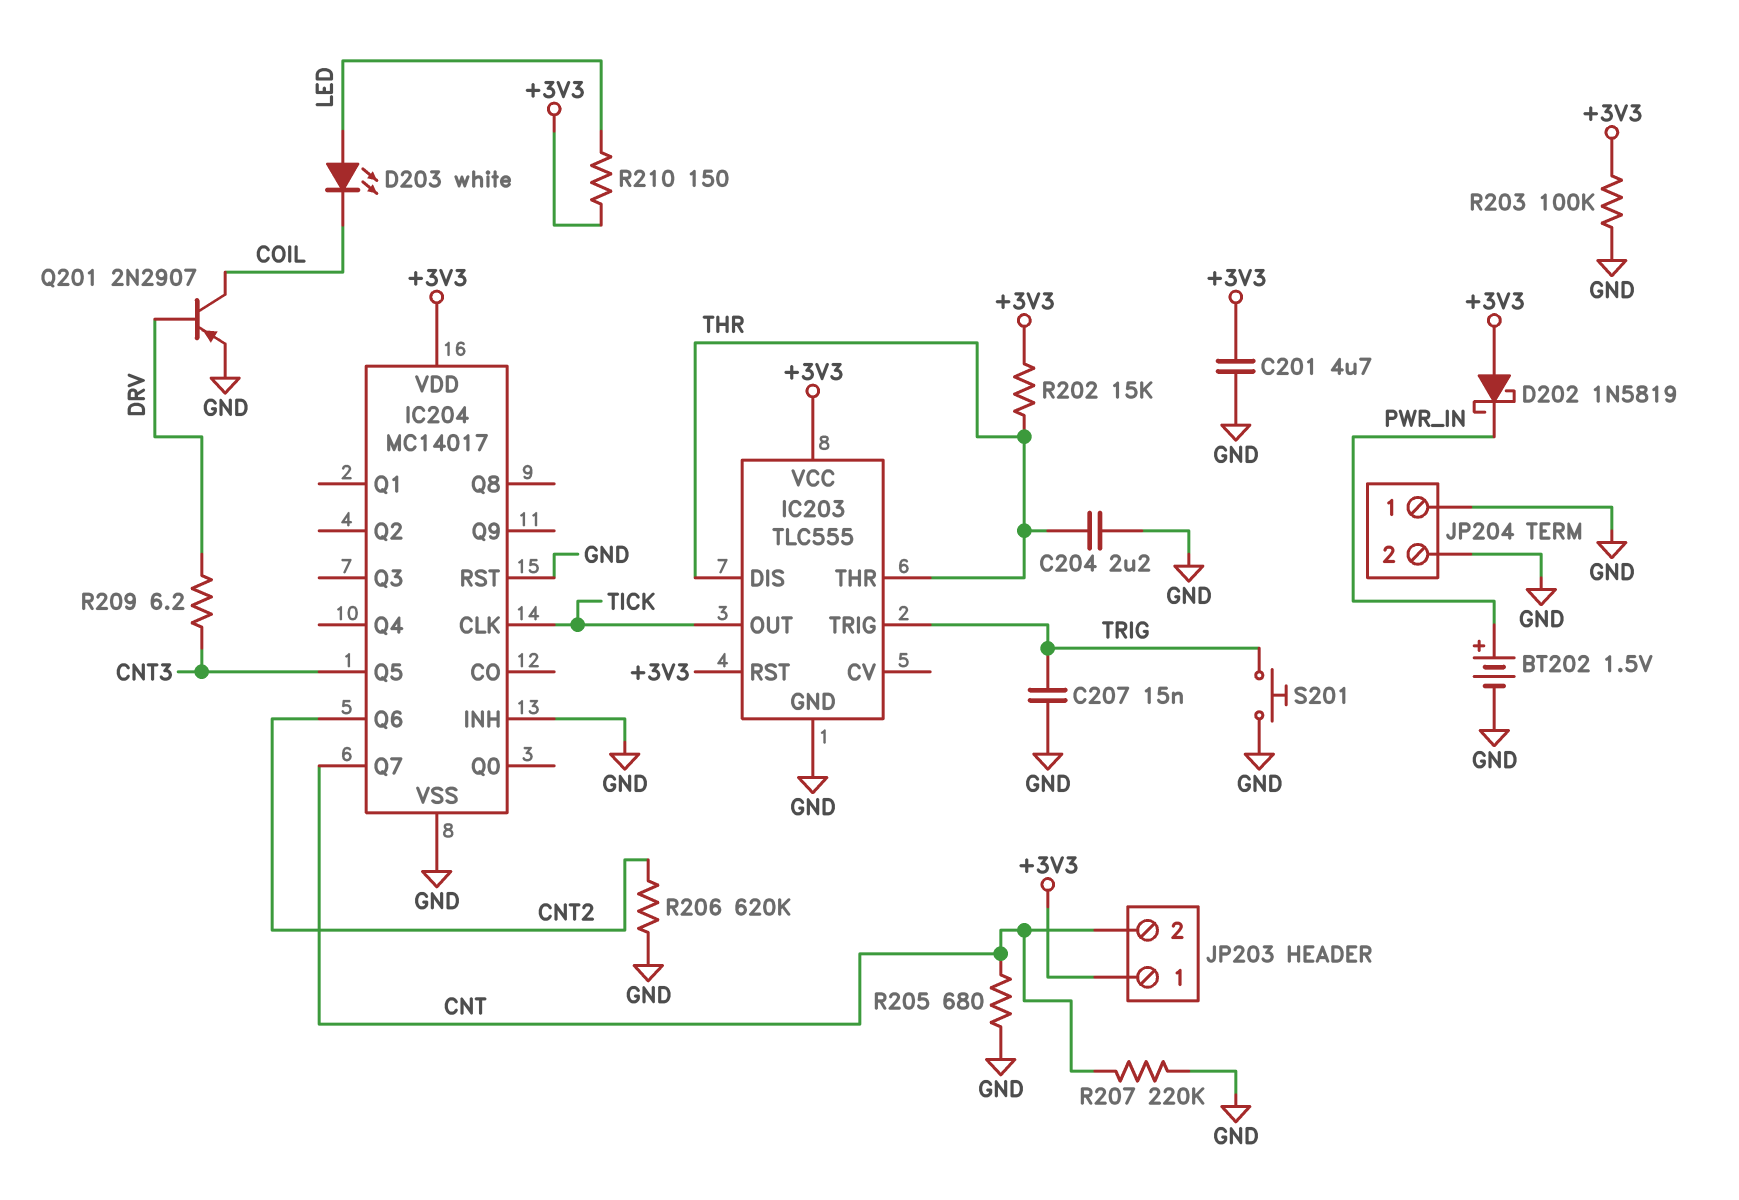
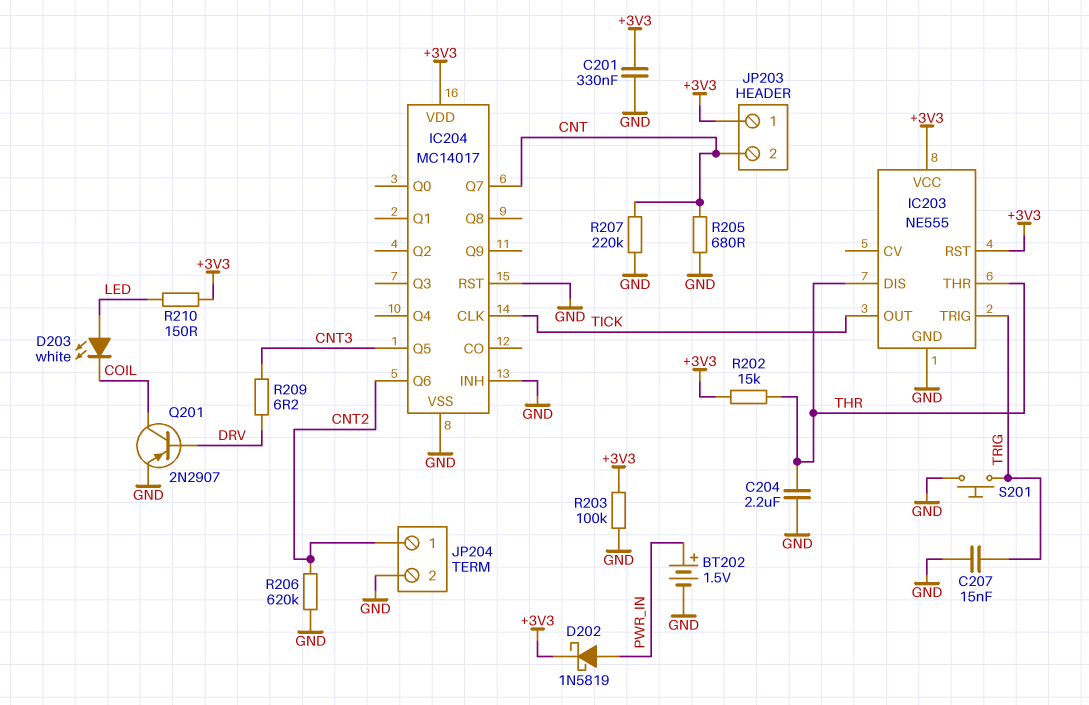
C201: 4.7uF (+3V3, GND) -> 330nF (+3V3, GND)
D202: schottky 1N5819 (A +3V3, K PWR_IN) -> schottky 1N5819 (A PWR_IN, K +3V3)
IC203: TLC555 -> NE555
JP204 pin 1: GND -> CNT2

